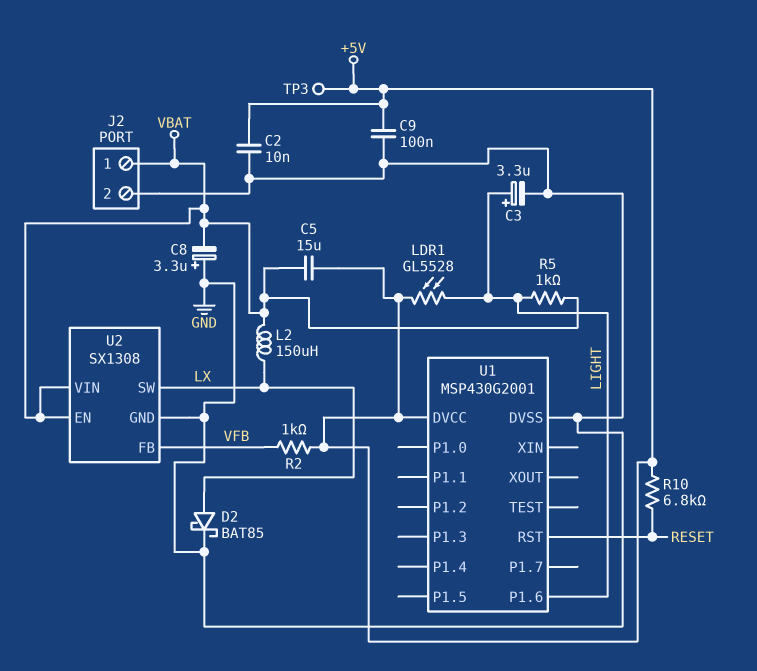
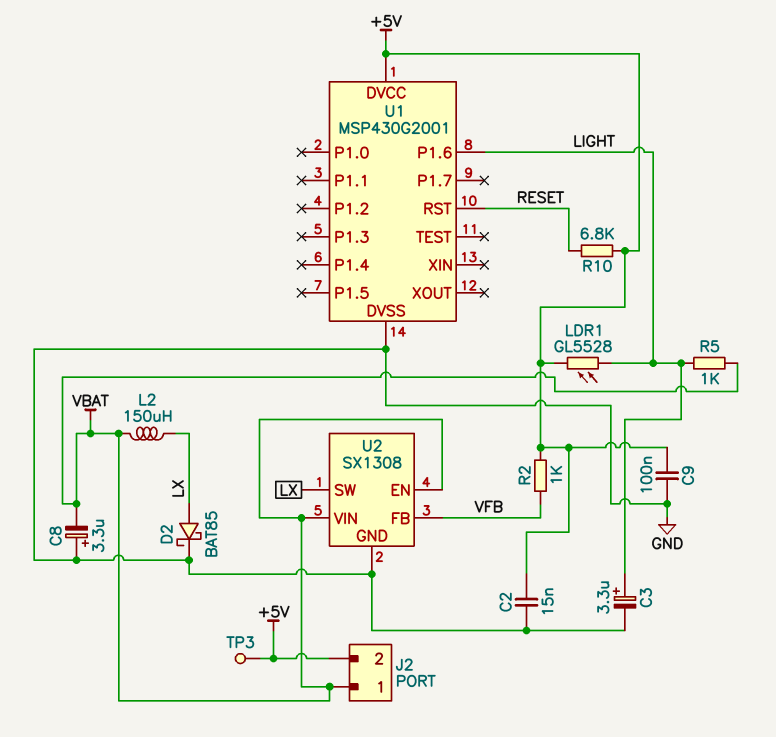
C2: 10nF (+5V, GND) -> 15nF (+5V, GND)
C5: 15uF (+5V, VBAT) -> none
J2 pin 2: GND -> +5V

